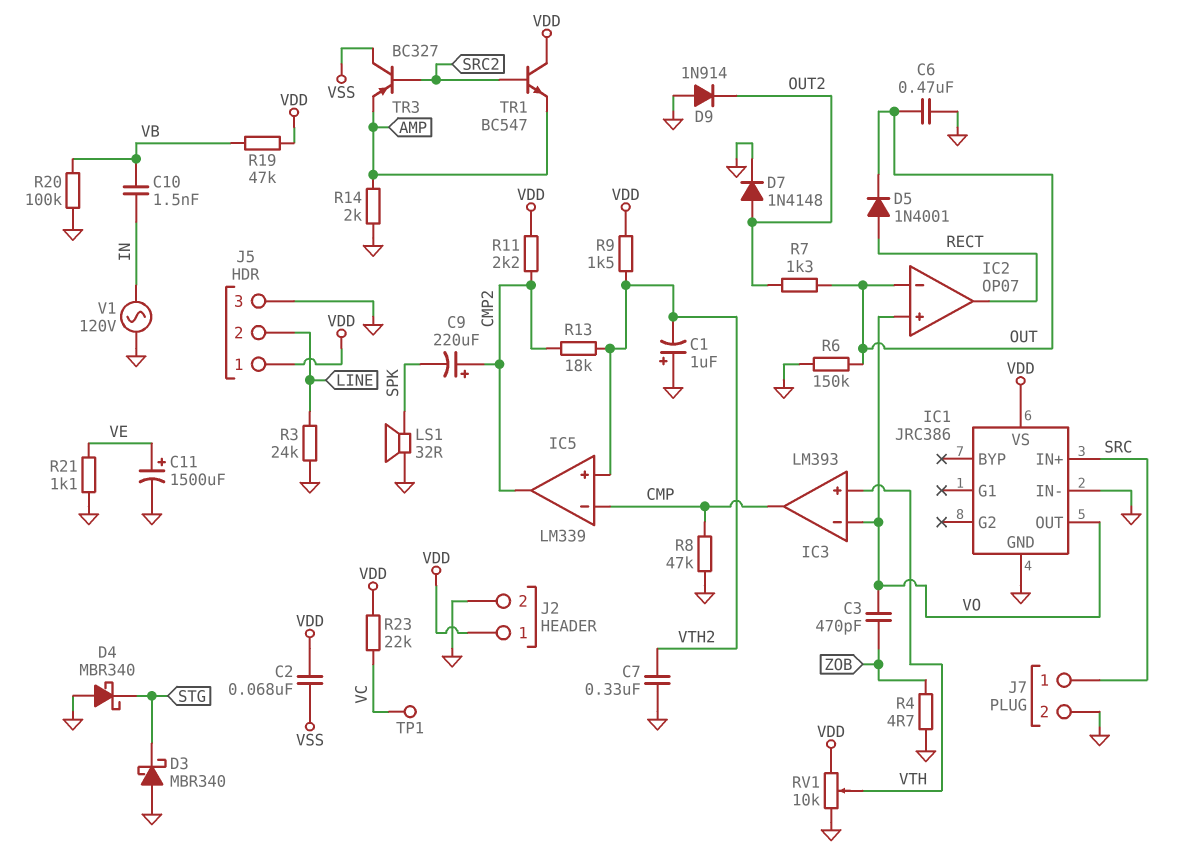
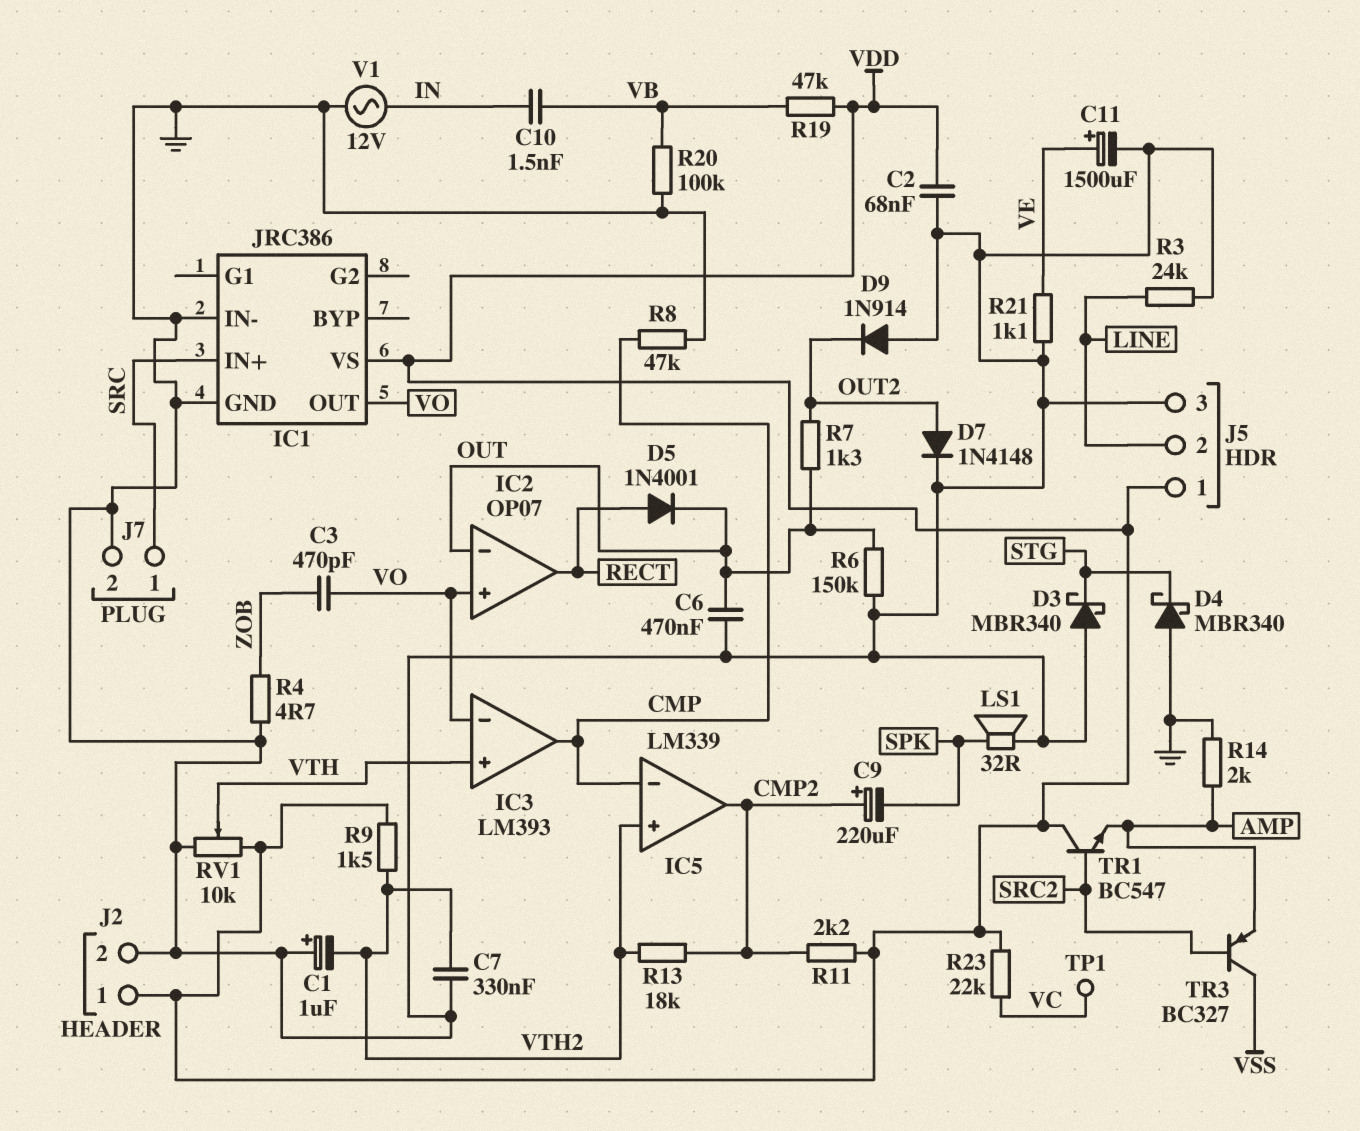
C2: 68nF (VDD, VSS) -> 68nF (GND, VDD)
V1: AC 120V (GND, IN) -> AC 12V (GND, IN)

